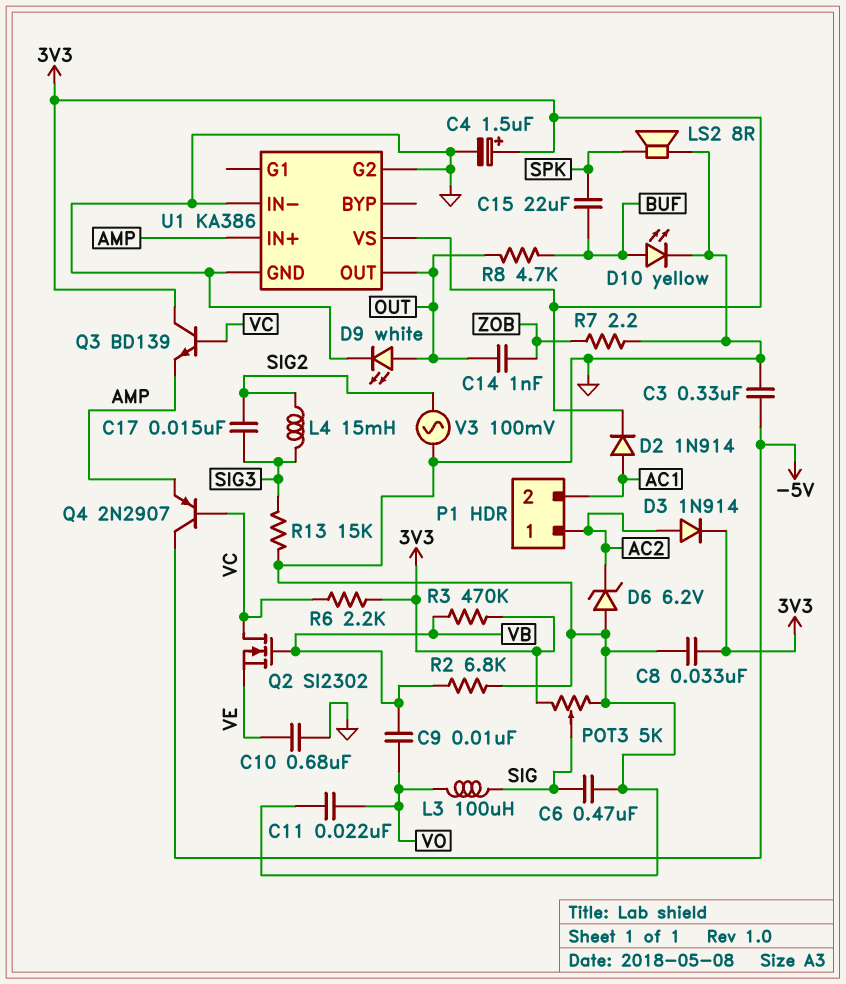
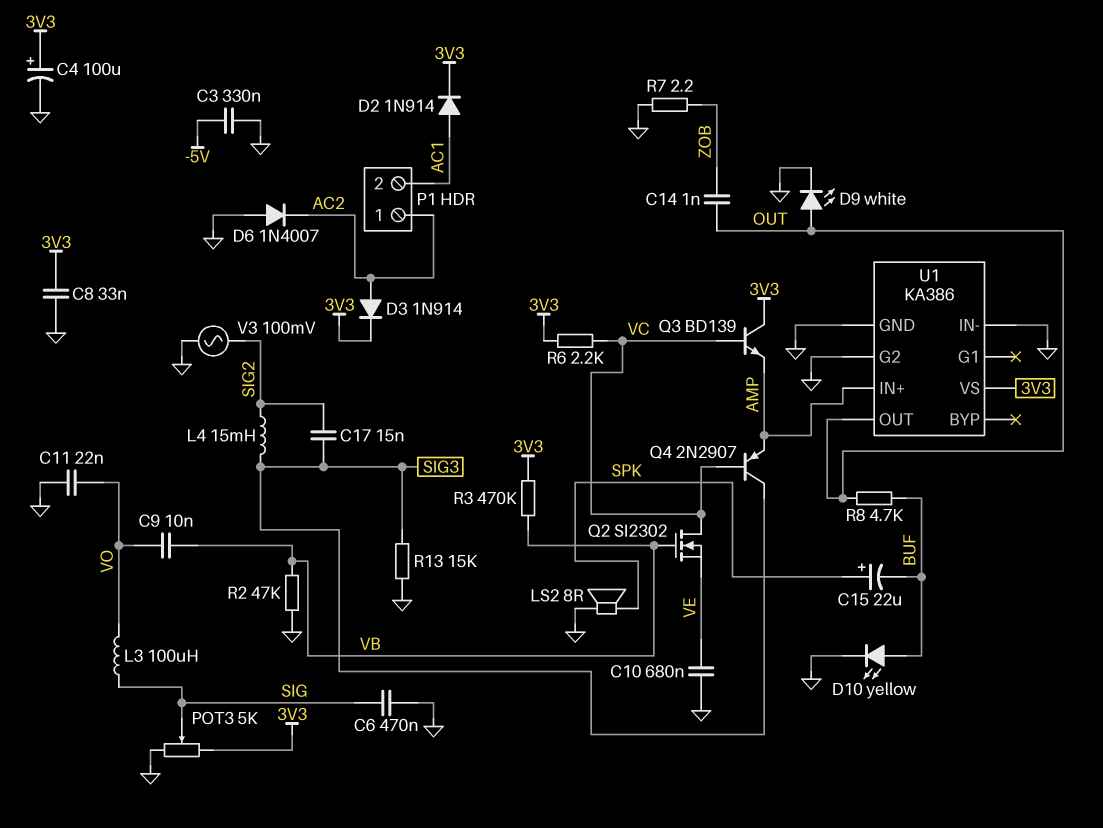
C4: 1.5uF (plus 3V3, minus GND) -> 100uF (plus 3V3, minus GND)
C15: 22uF (BUF, SPK) -> 22uF (plus SPK, minus BUF)
D6: zener 6.2V (A GND, K AC2) -> diode 1N4007 (A GND, K AC2)
Q4: PNP 2N2907 (B VC, C -5V, E AMP) -> PNP 2N2907 (B VC, C SIG3, E AMP)
R2: 6.8k (GND, VB) -> 47k (GND, VB)

